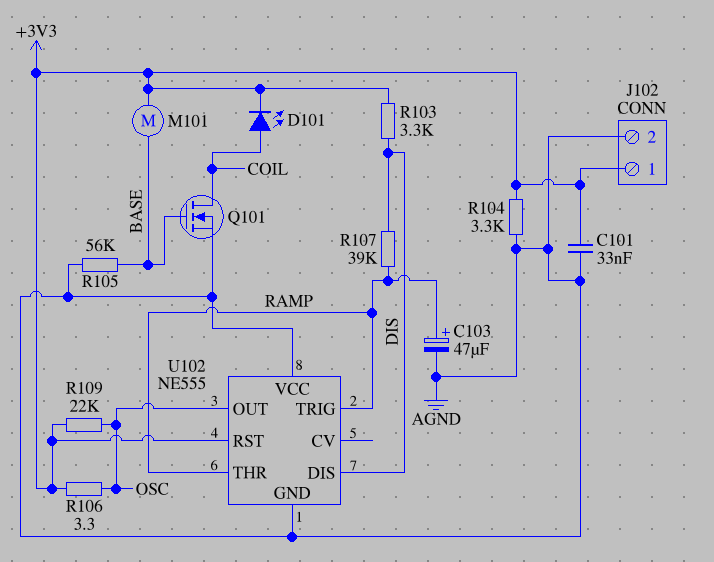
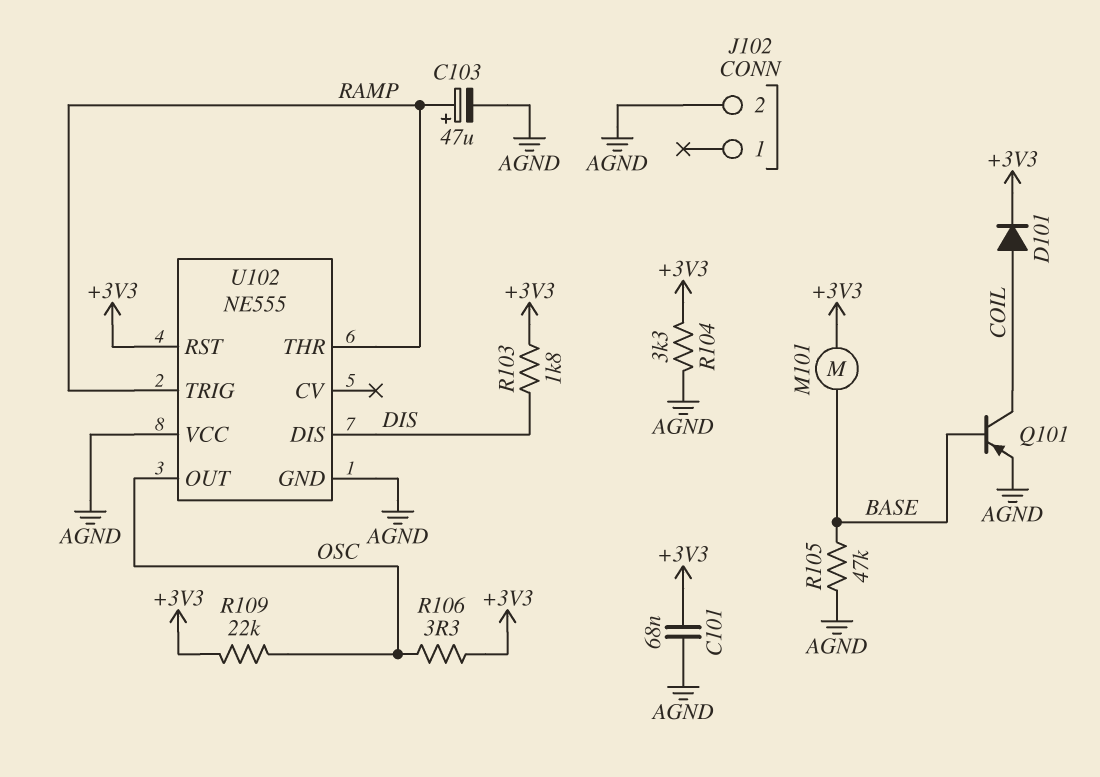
C101: 33nF (+3V3, AGND) -> 68nF (+3V3, AGND)
D101: LED (A COIL, K +3V3) -> diode (A COIL, K +3V3)
J102 pin 1: +3V3 -> none
Q101: NMOS (G BASE, D COIL, S AGND) -> PNP (B BASE, C COIL, E AGND)
R103: 3.3k (+3V3, DIS) -> 1.8k (+3V3, DIS)
R105: 56k (AGND, BASE) -> 47k (AGND, BASE)
R107: 39k (DIS, RAMP) -> none

